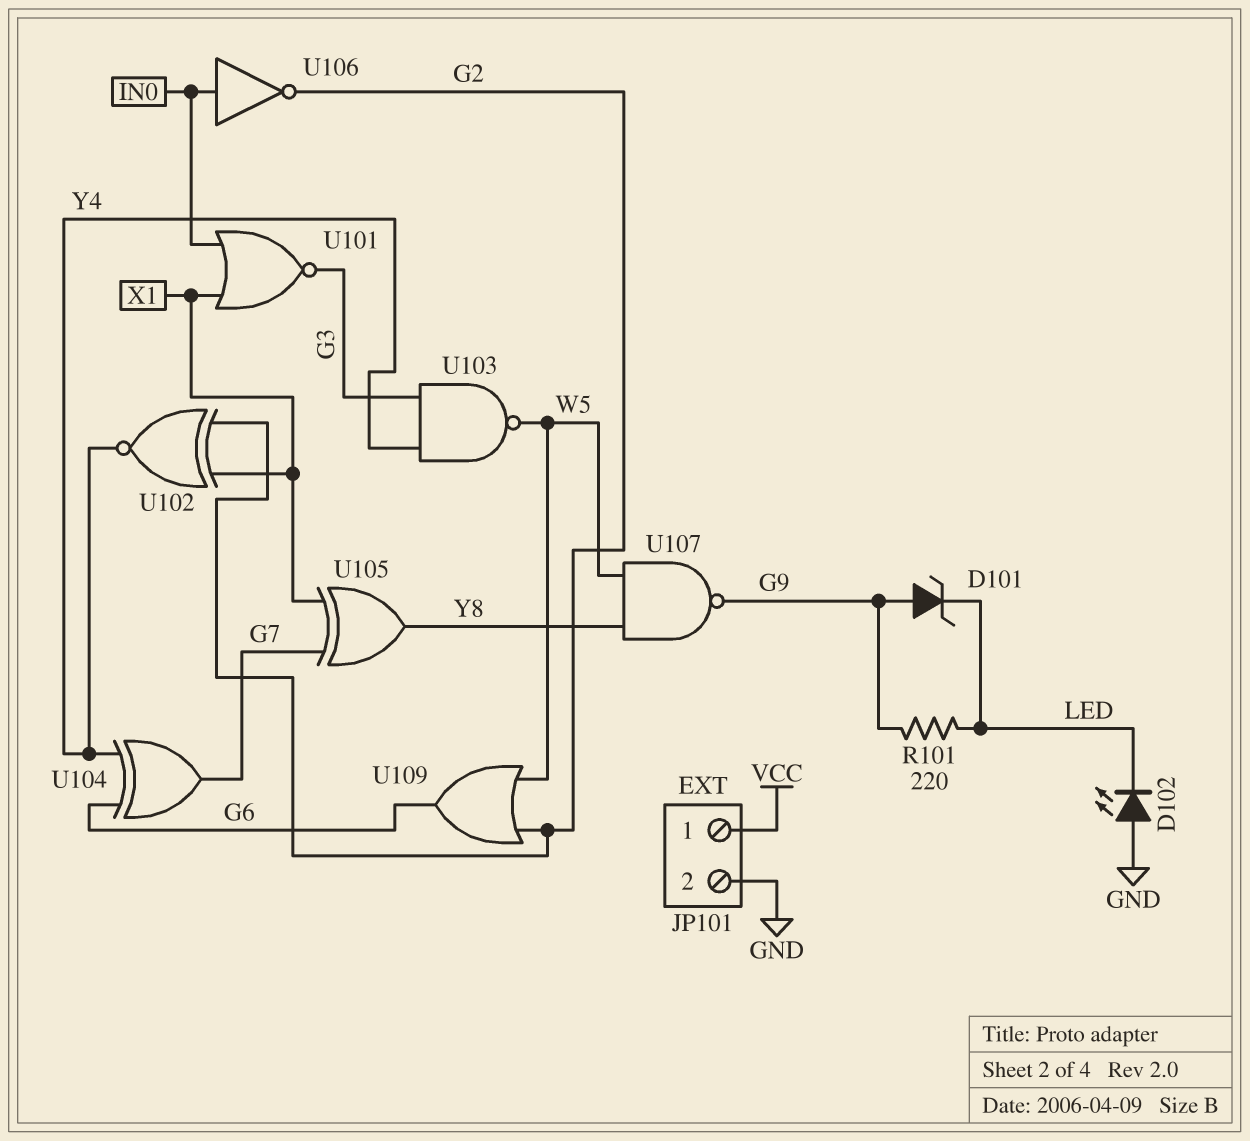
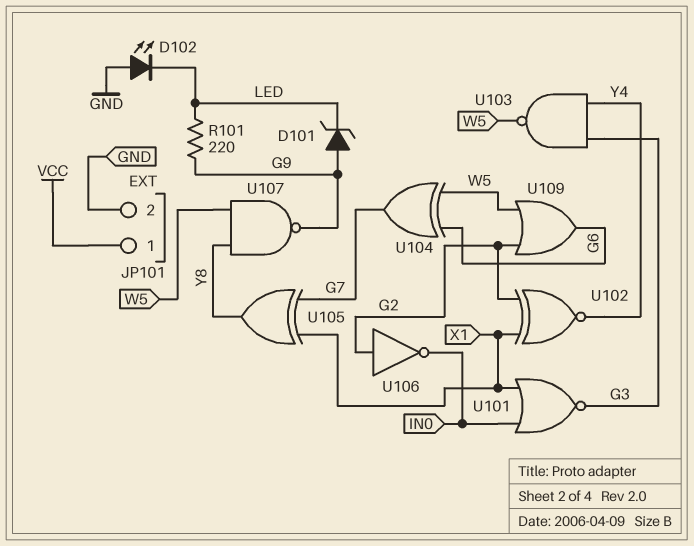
U104: XOR (in G6, in Y4, out G7) -> XOR (in G6, in W5, out G7)
U106: NOT (in IN0, out G2) -> NOT (in G2, out IN0)

